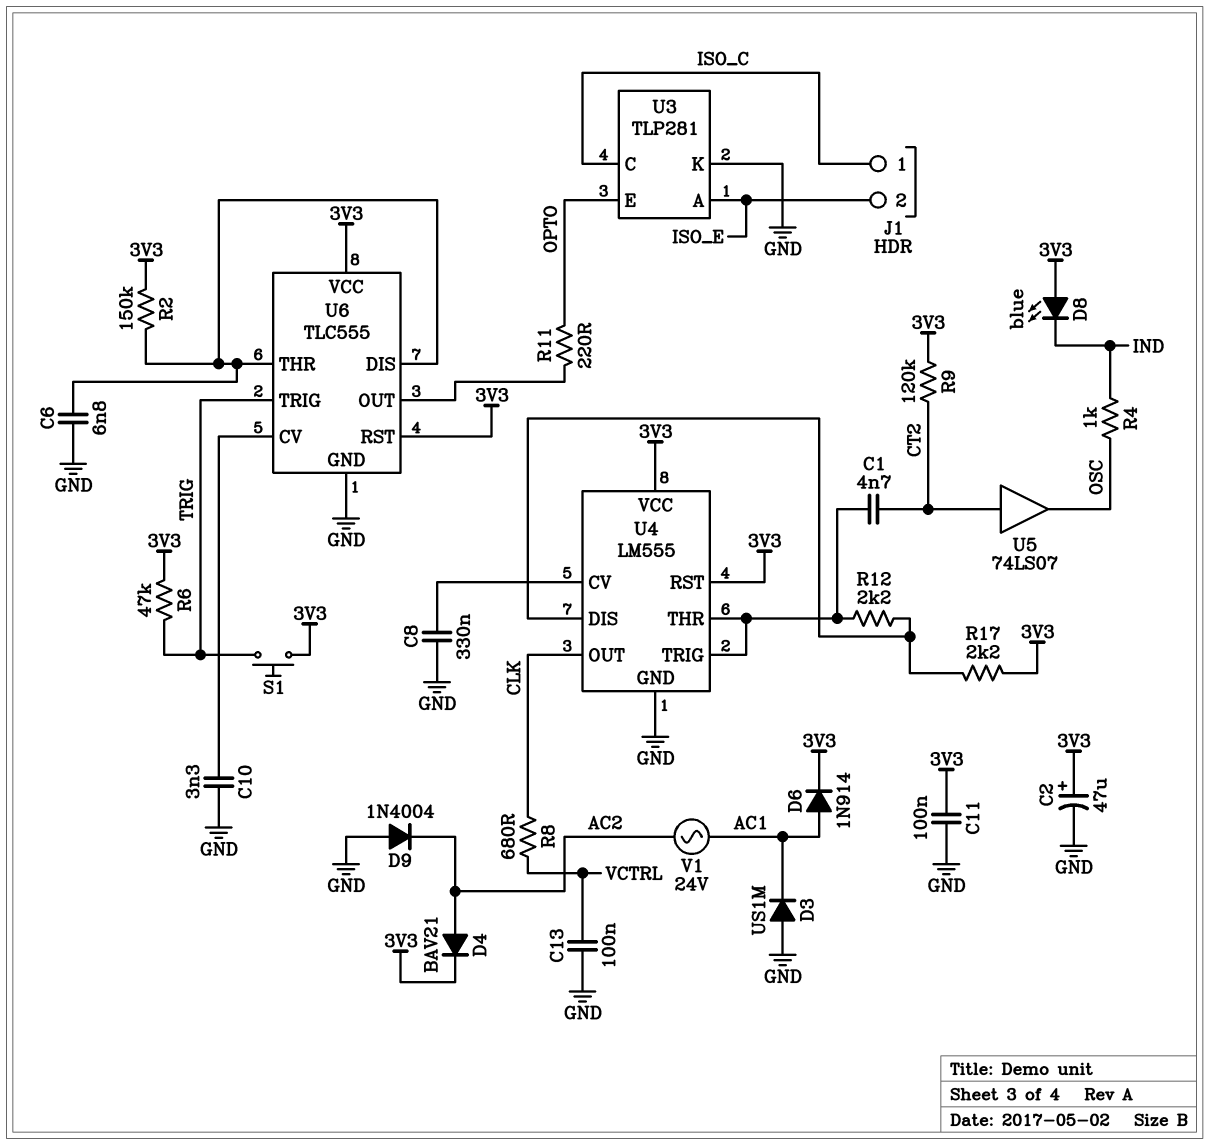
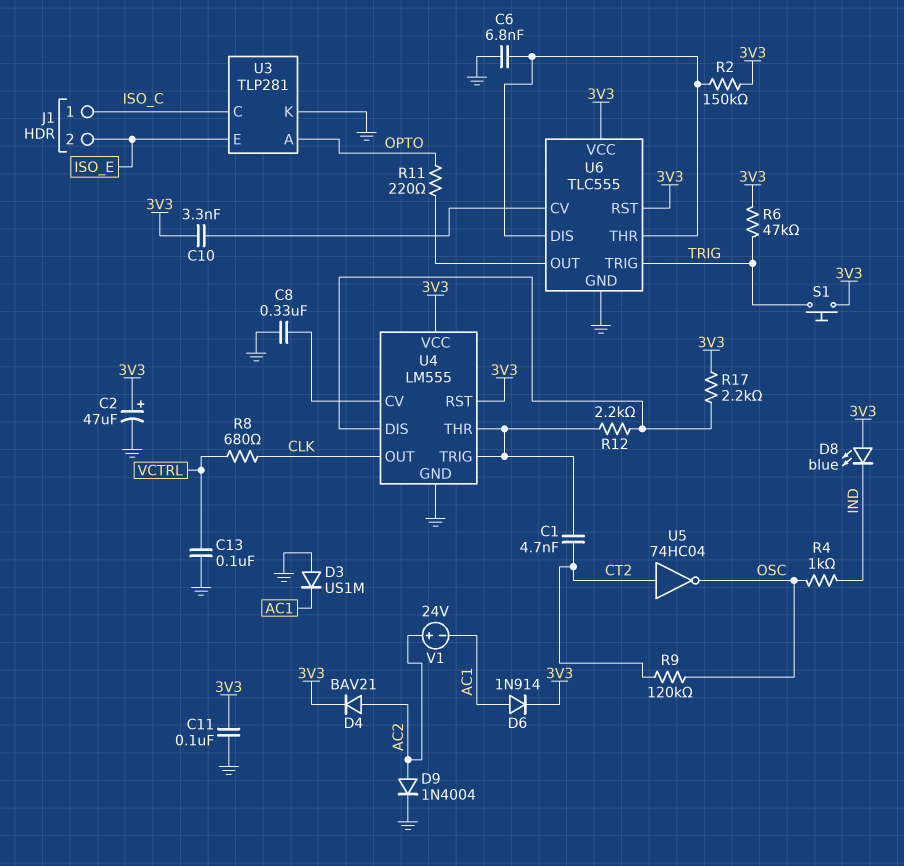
C10: 3.3nF (GND, U6/CV) -> 3.3nF (3V3, U6/CV)
D9: diode 1N4004 (A GND, K AC2) -> diode 1N4004 (A AC2, K GND)
R9: 120k (3V3, CT2) -> 120k (CT2, OSC)
U3 pin A: ISO_E -> OPTO
U3 pin E: OPTO -> ISO_E
U5: buffer 74LS07 (in CT2, out OSC) -> NOT 74HC04 (in CT2, out OSC)
V1: AC 24V (AC1, AC2) -> 24V (plus AC2, minus AC1)

